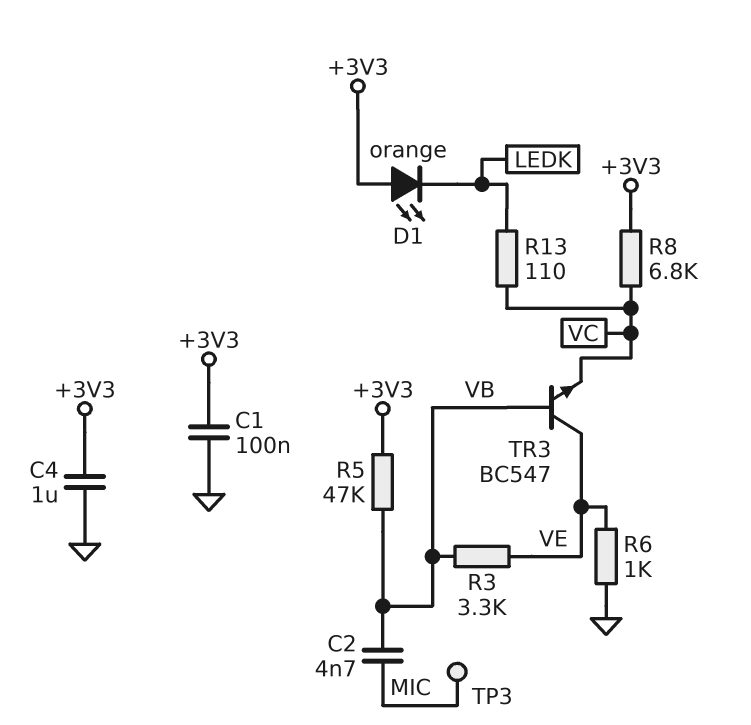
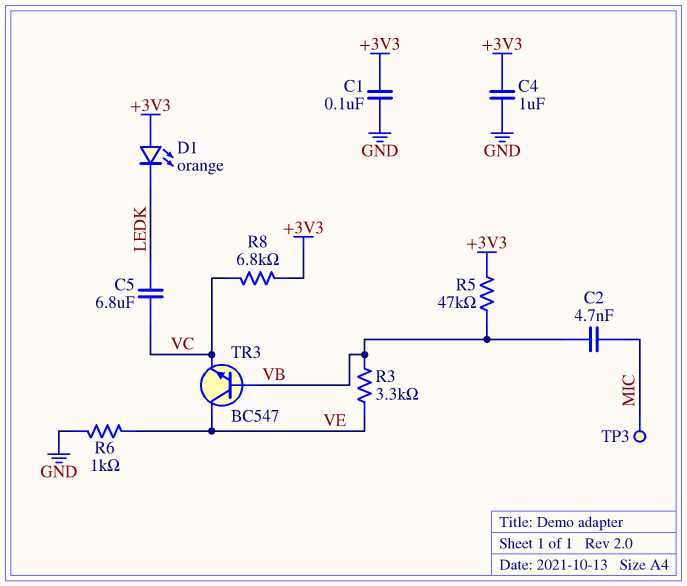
C5: none -> 6.8uF (LEDK, VC)
R13: 110 (LEDK, VC) -> none

